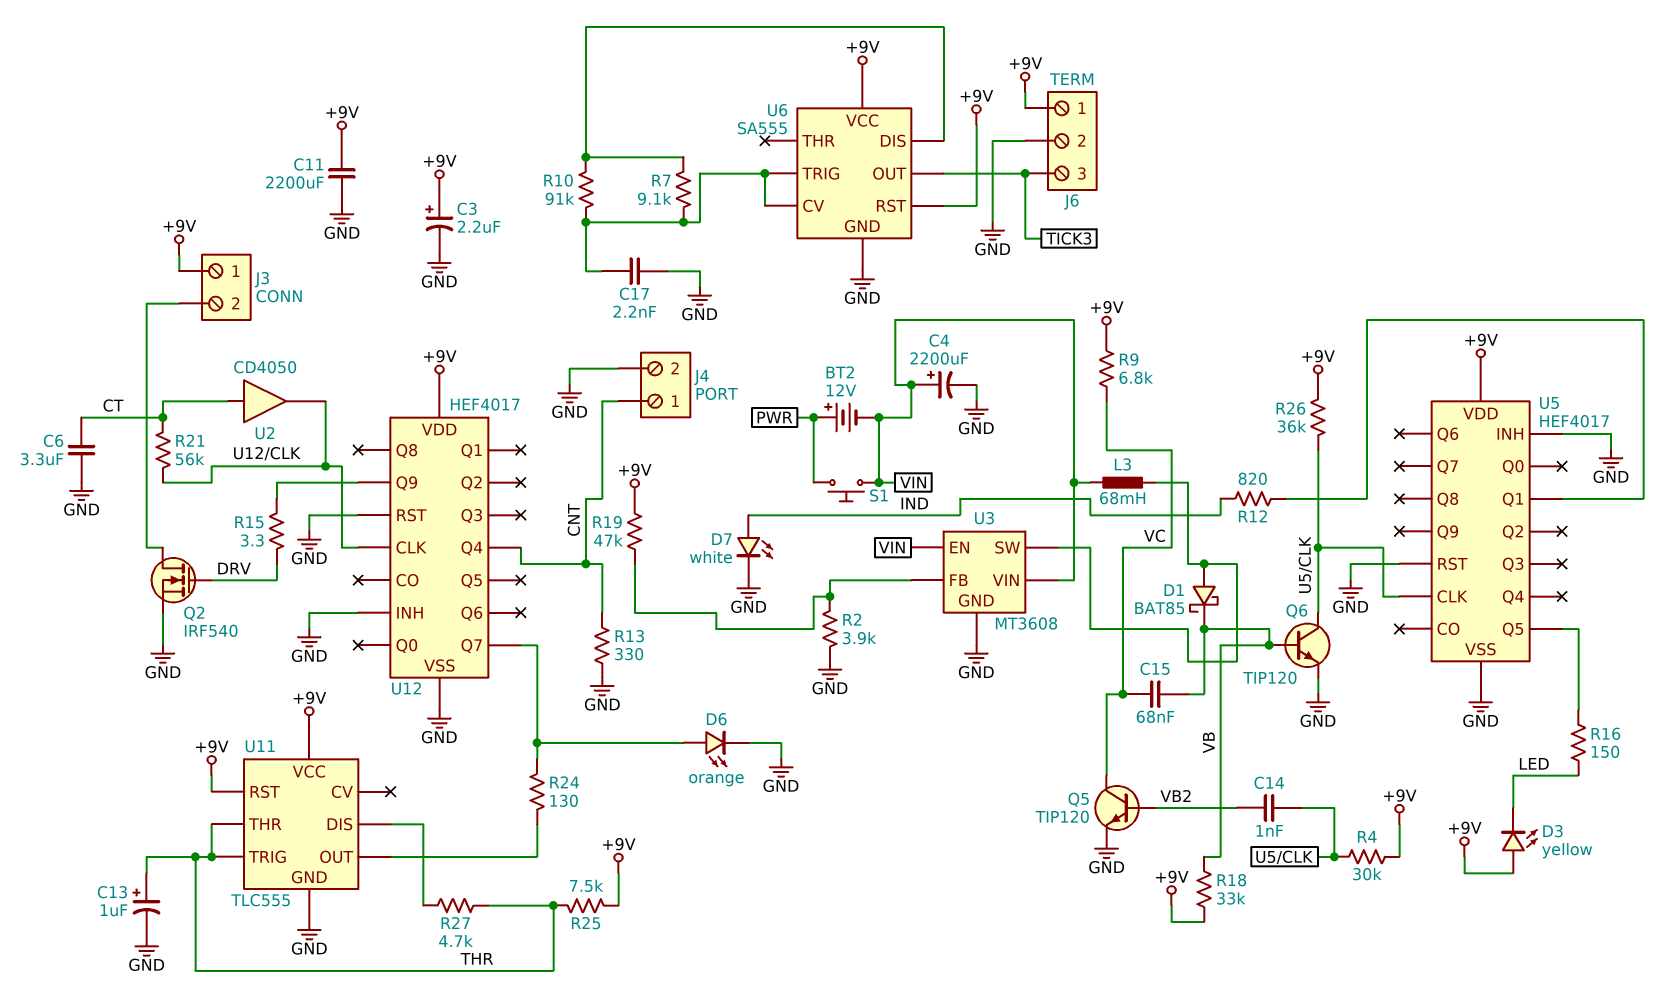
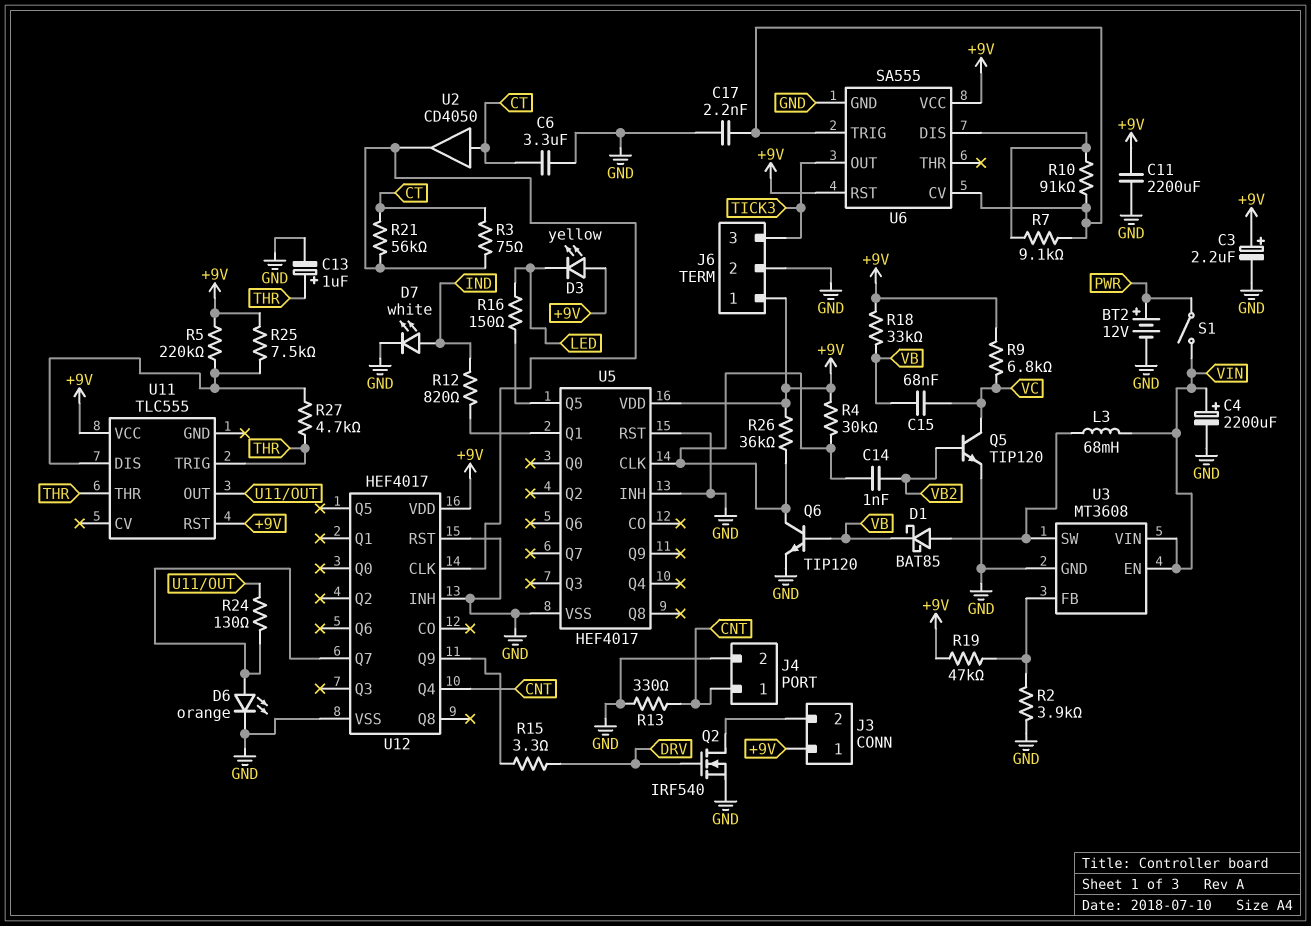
BT2: 12V (plus PWR, minus VIN) -> 12V (plus PWR, minus GND)
R3: none -> 75 (CT, U12/CLK)
R5: none -> 220k (+9V, U11/DIS)
R25: 7.5k (+9V, THR) -> 7.5k (+9V, U11/DIS)
S1: button (PWR, VIN) -> switch (PWR, VIN)
U11 pin GND: GND -> none

